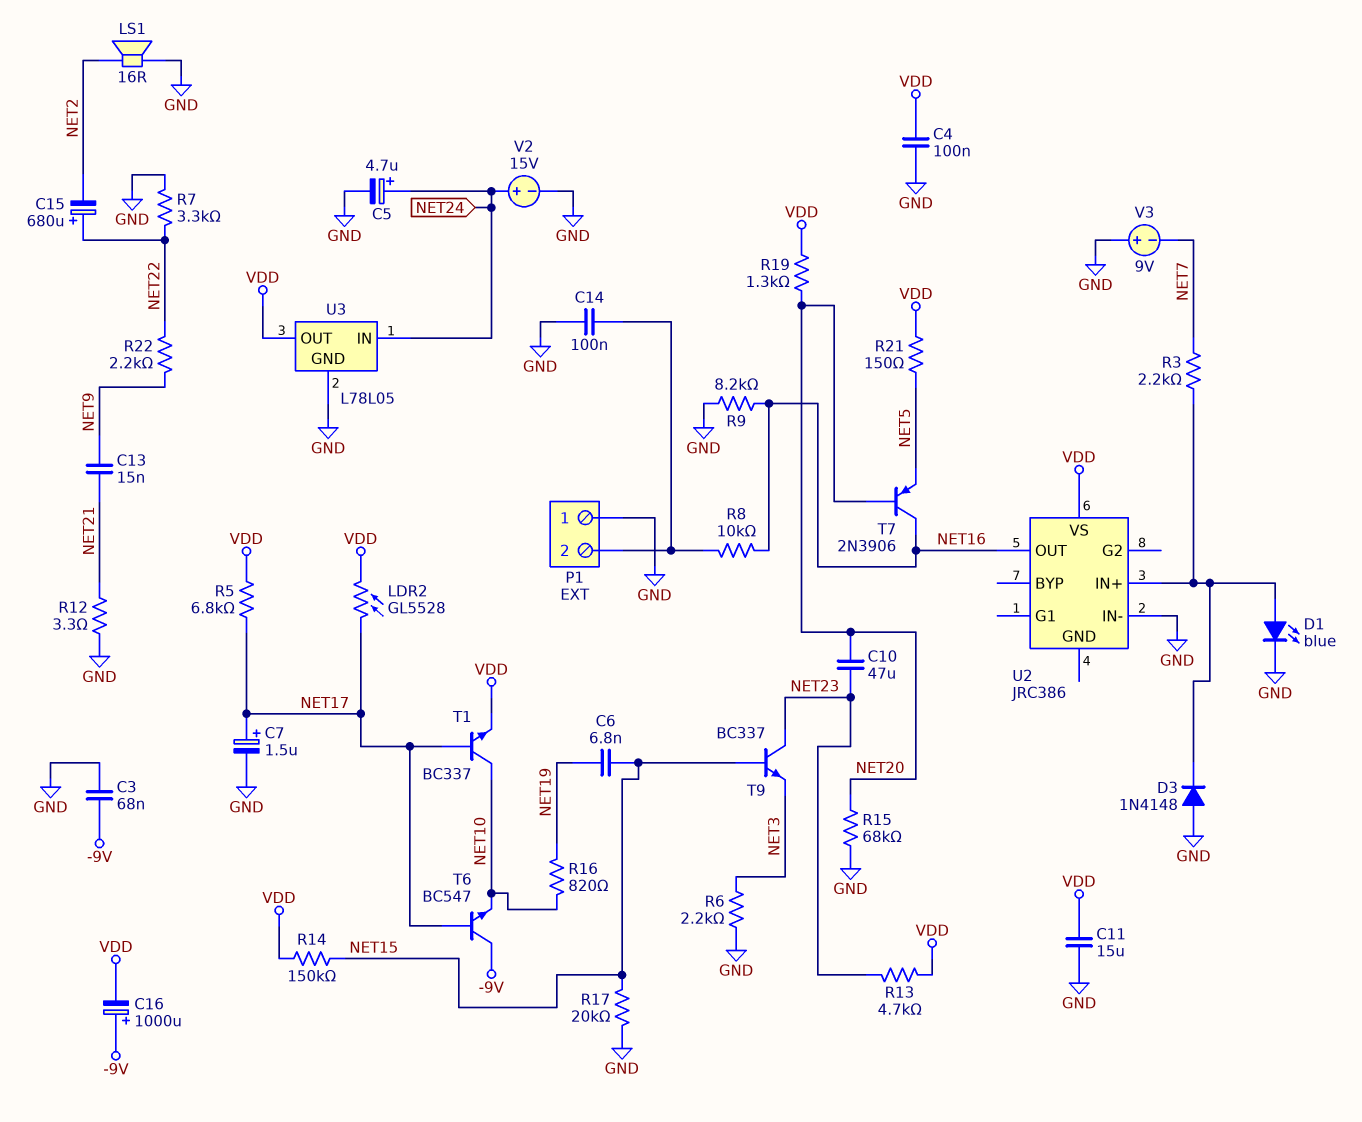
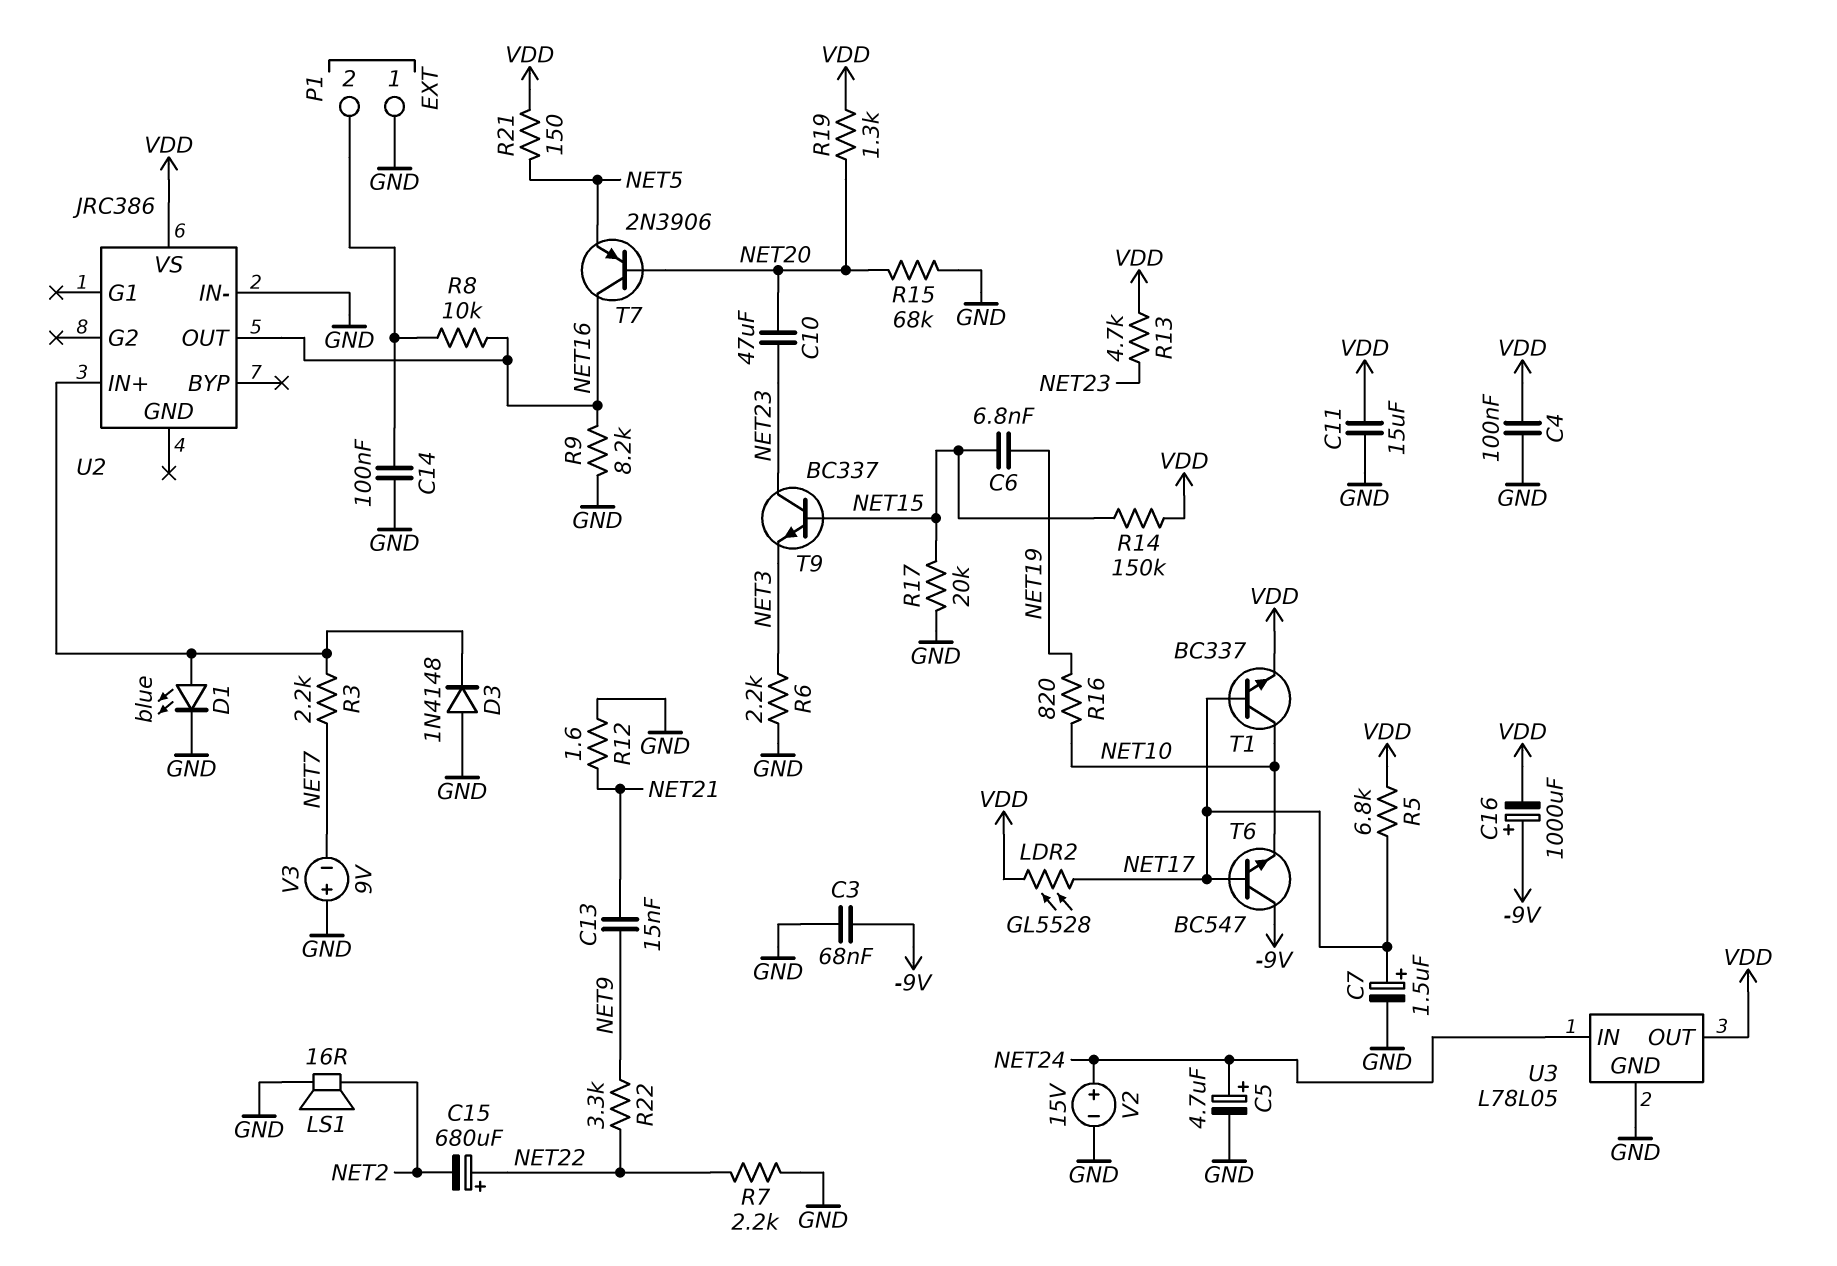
R7: 3.3k (GND, NET22) -> 2.2k (GND, NET22)
R12: 3.3 (GND, NET21) -> 1.6 (GND, NET21)
R22: 2.2k (NET9, NET22) -> 3.3k (NET9, NET22)

